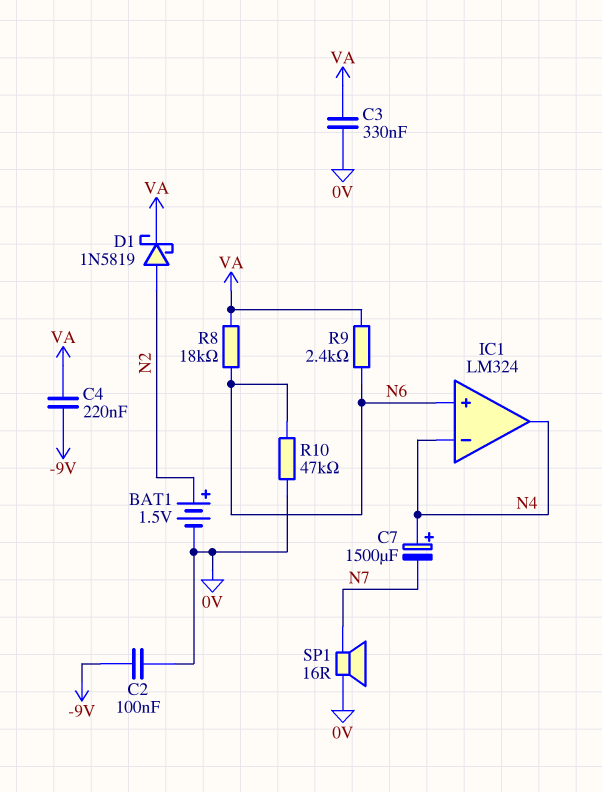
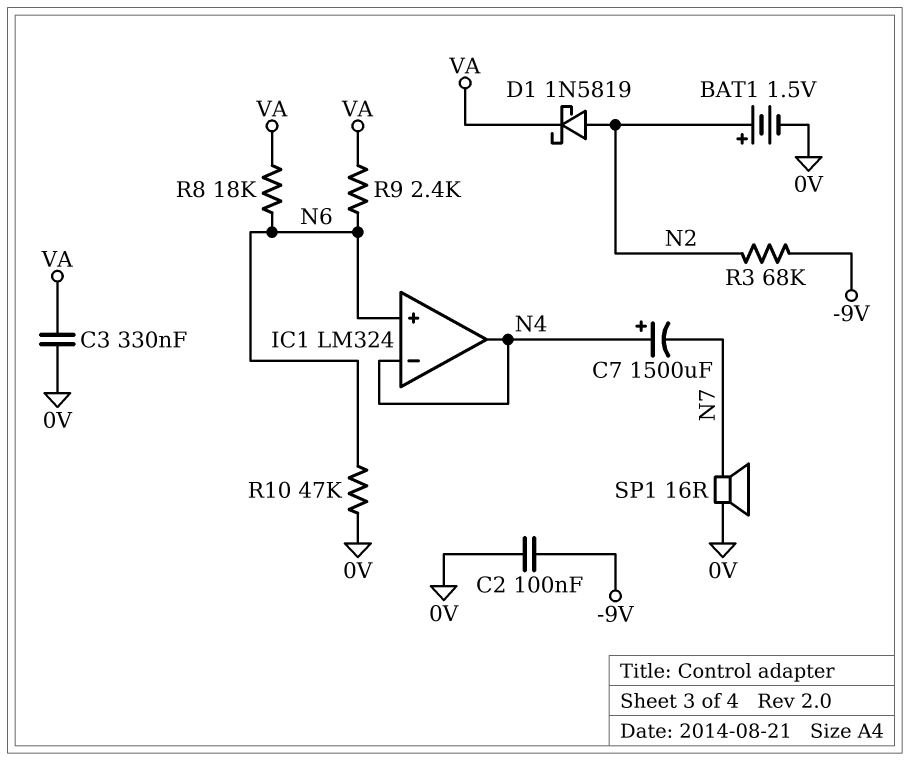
C4: 220nF (-9V, VA) -> none
R3: none -> 68k (-9V, N2)

